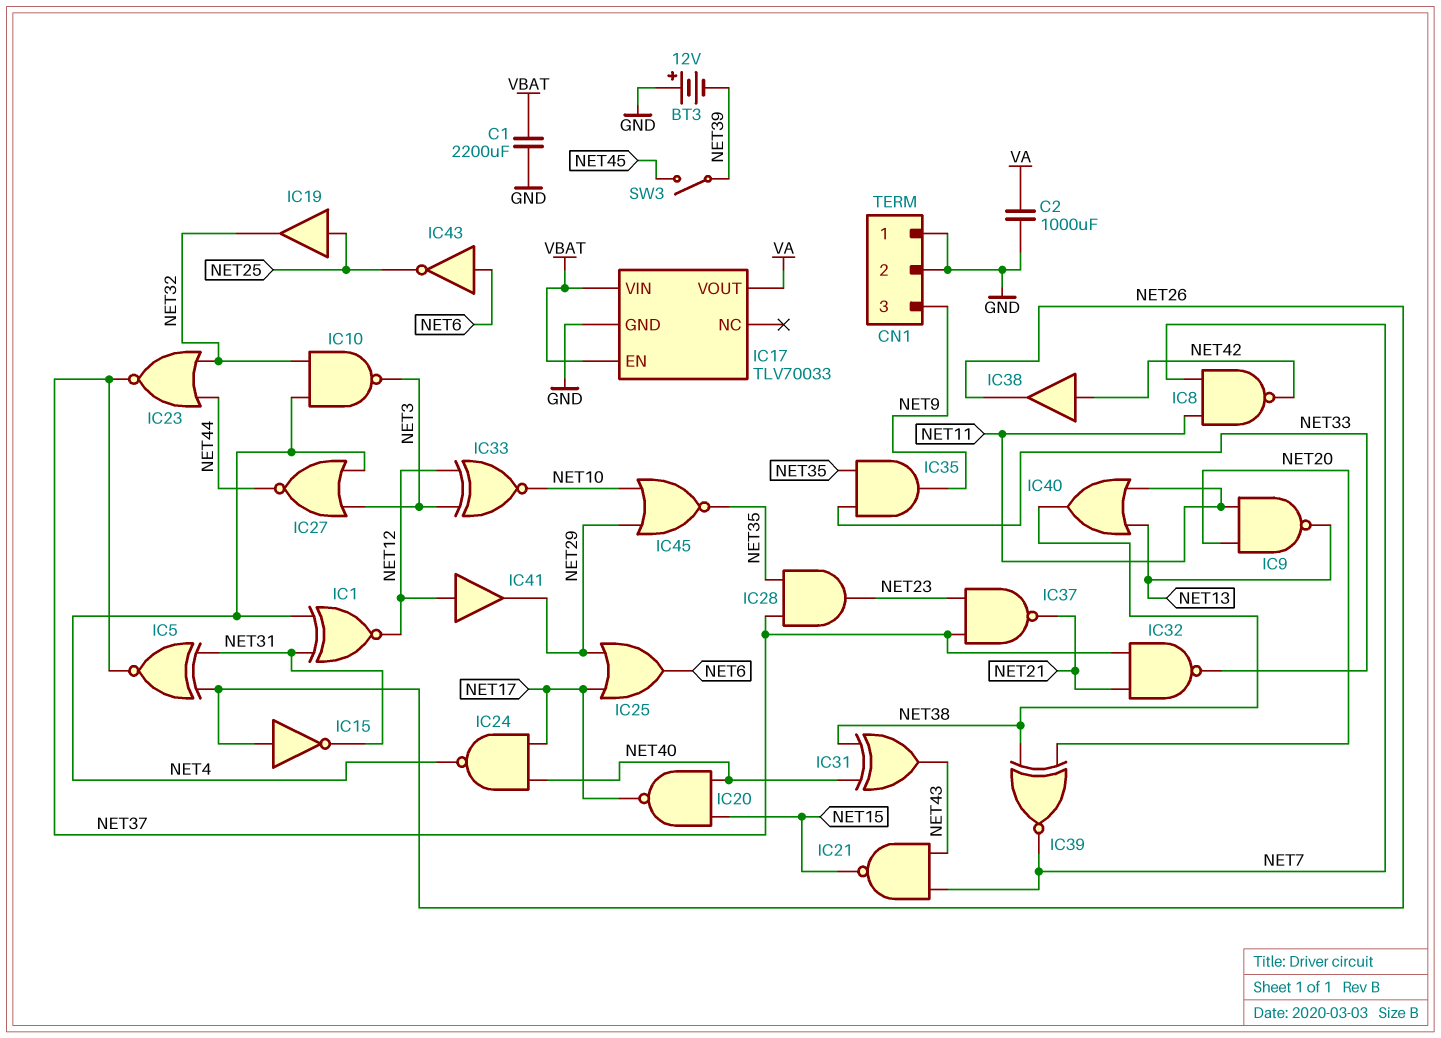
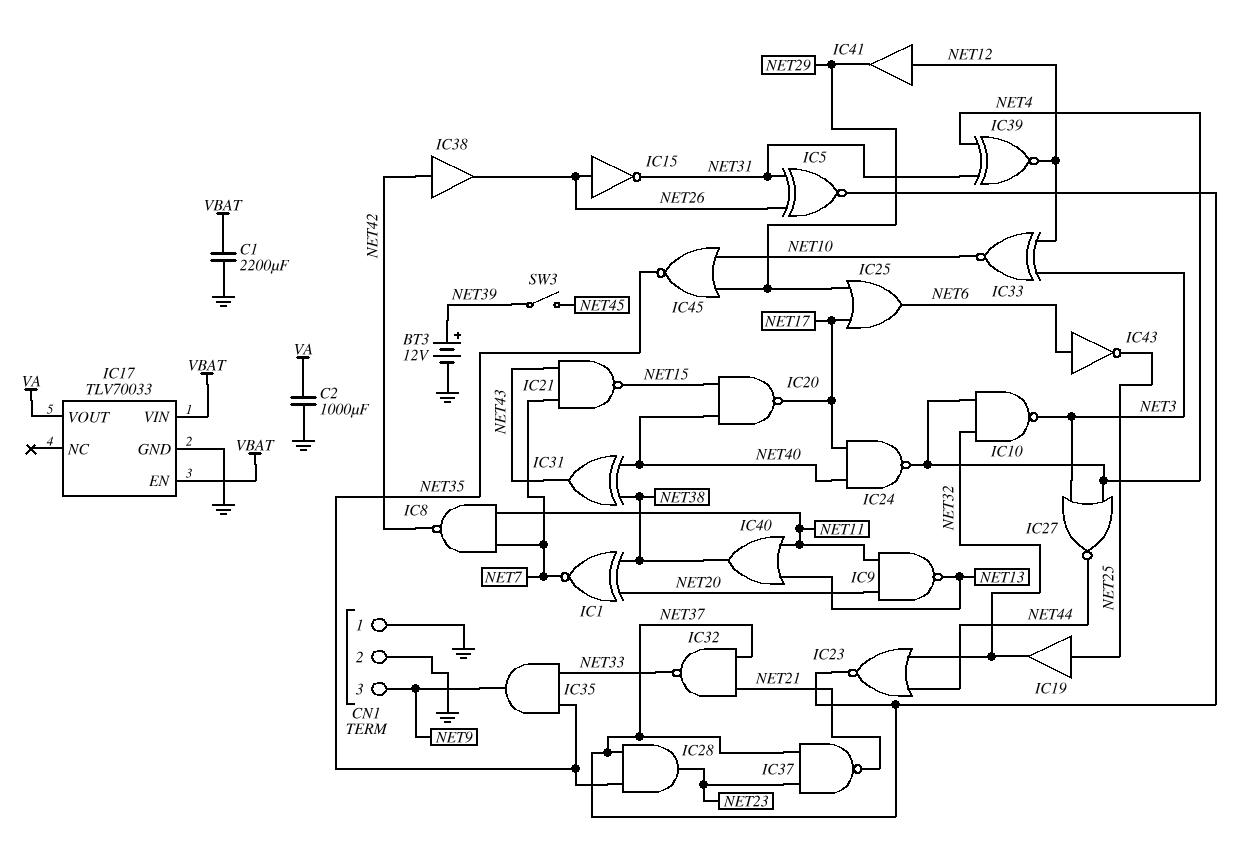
BT3: 12V (plus GND, minus NET39) -> 12V (plus NET39, minus GND)
IC1: XNOR (in NET4, in NET31, out NET12) -> XNOR (in NET20, in NET38, out NET7)
IC39: XNOR (in NET20, in NET38, out NET7) -> XNOR (in NET4, in NET31, out NET12)

